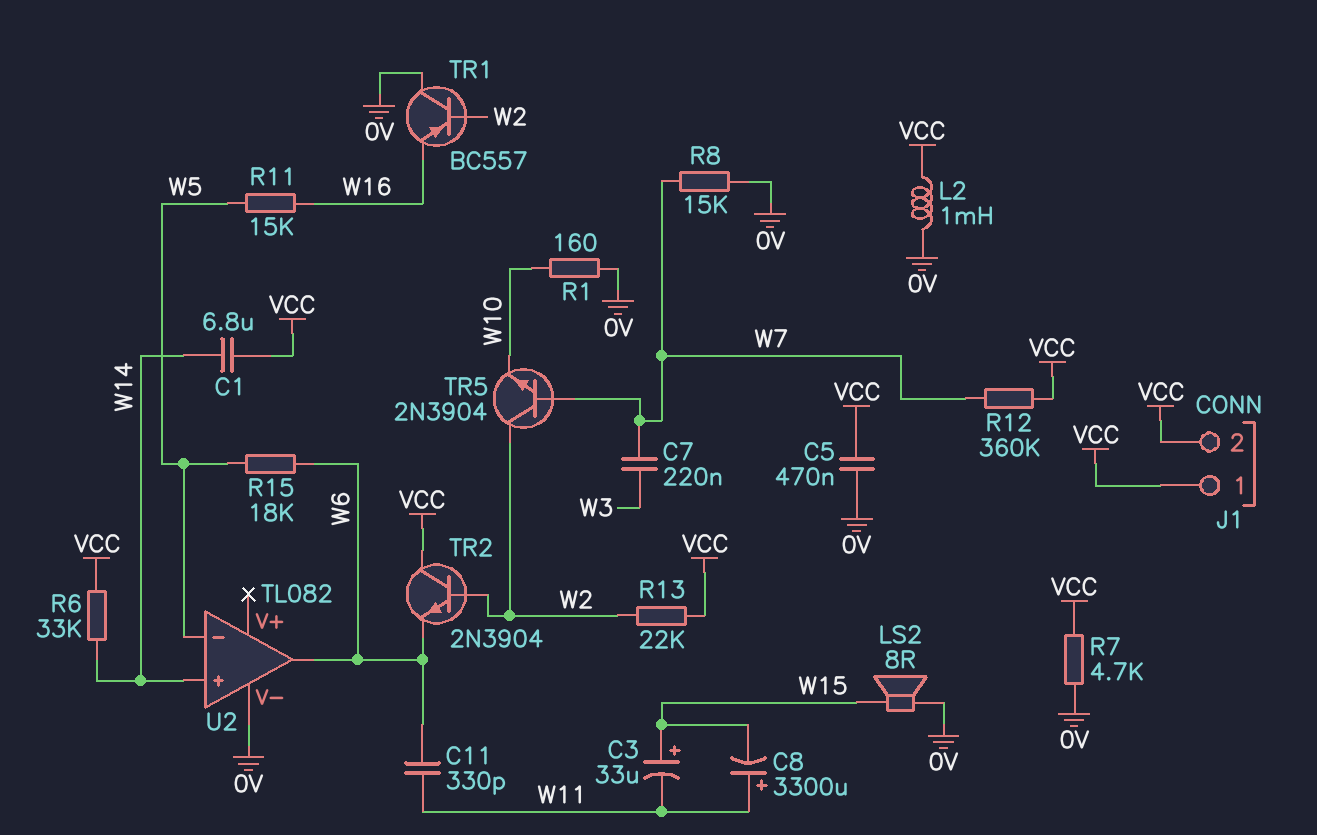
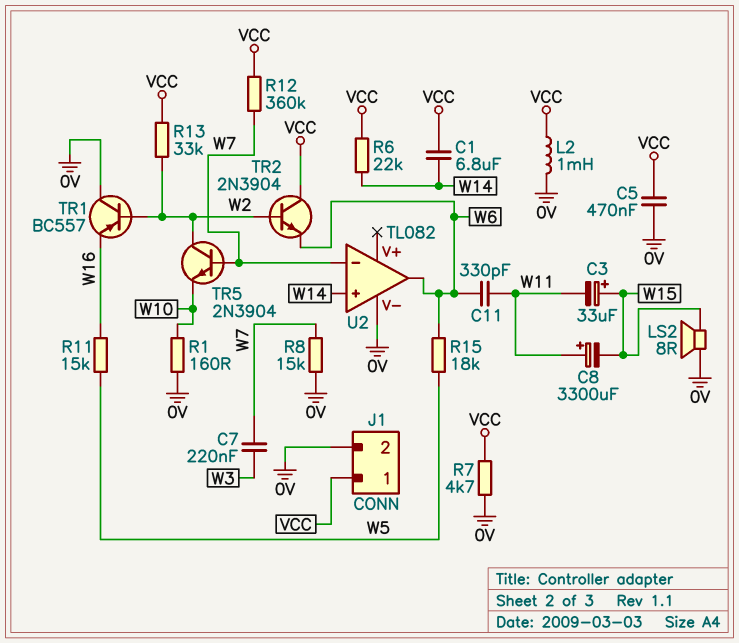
J1 pin 2: VCC -> 0V
R6: 33k (VCC, W14) -> 22k (VCC, W14)
R13: 22k (VCC, W2) -> 33k (VCC, W2)
U2 pin in-: W5 -> W7

